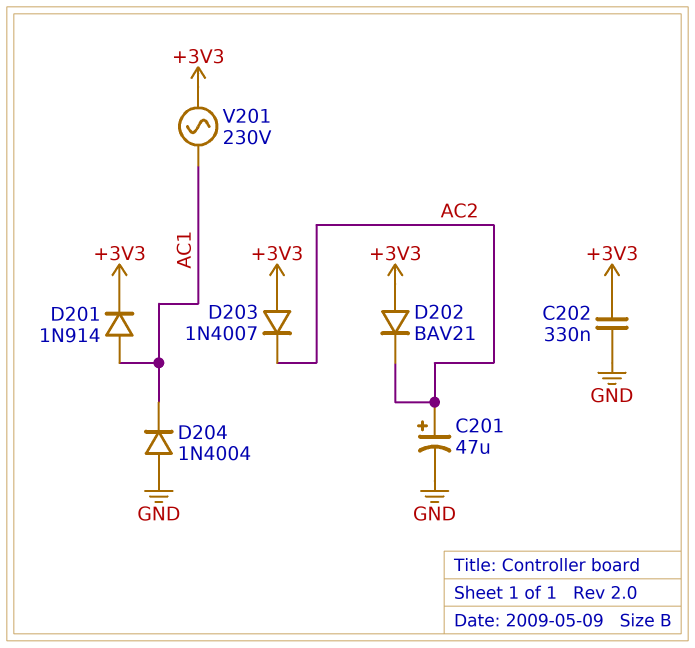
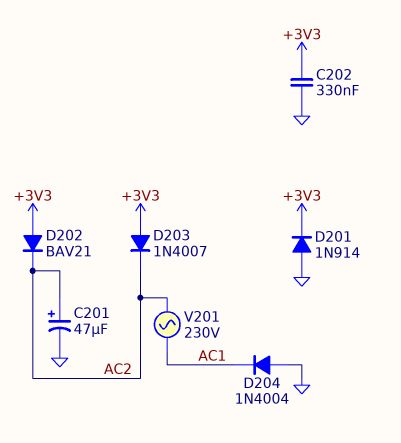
D201: diode 1N914 (A AC1, K +3V3) -> diode 1N914 (A GND, K +3V3)
V201: AC 230V (+3V3, AC1) -> AC 230V (AC1, AC2)

